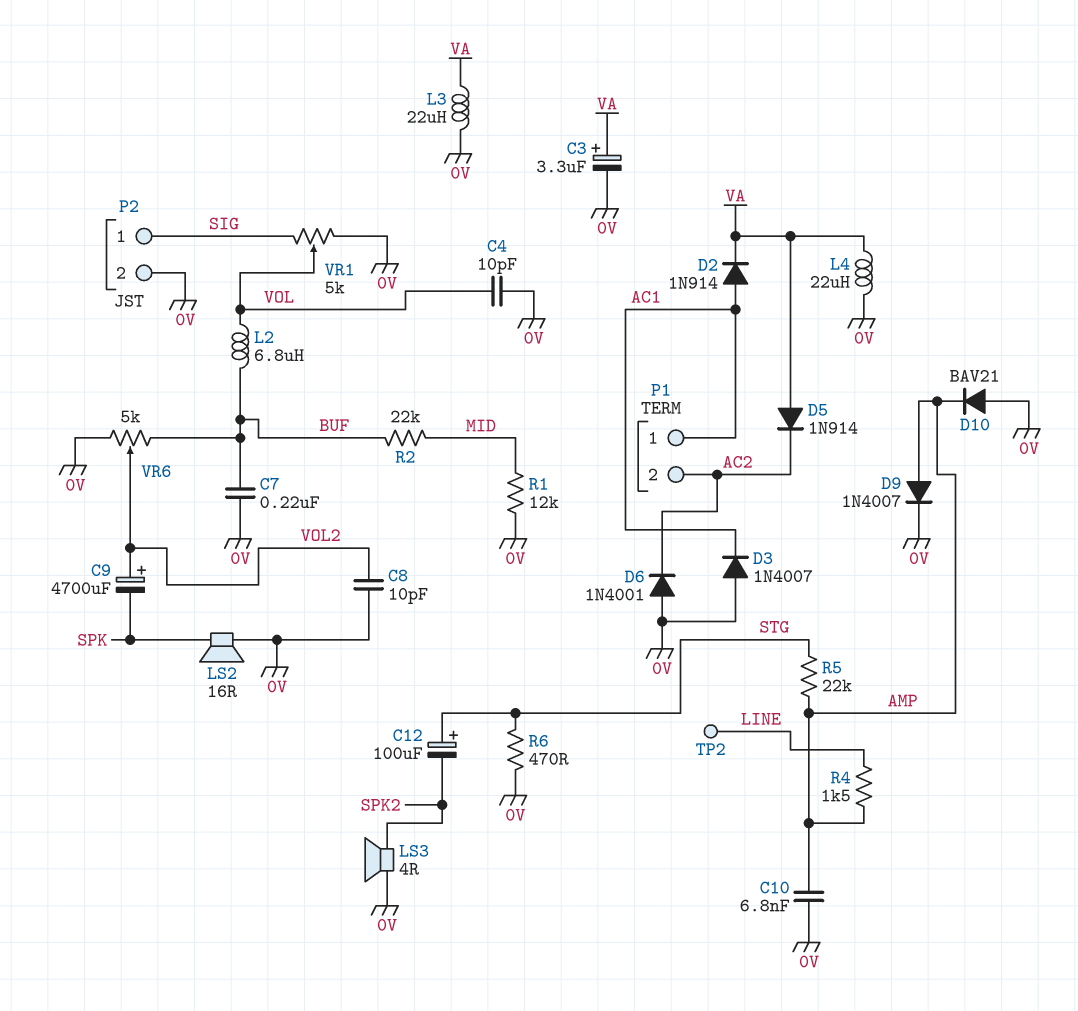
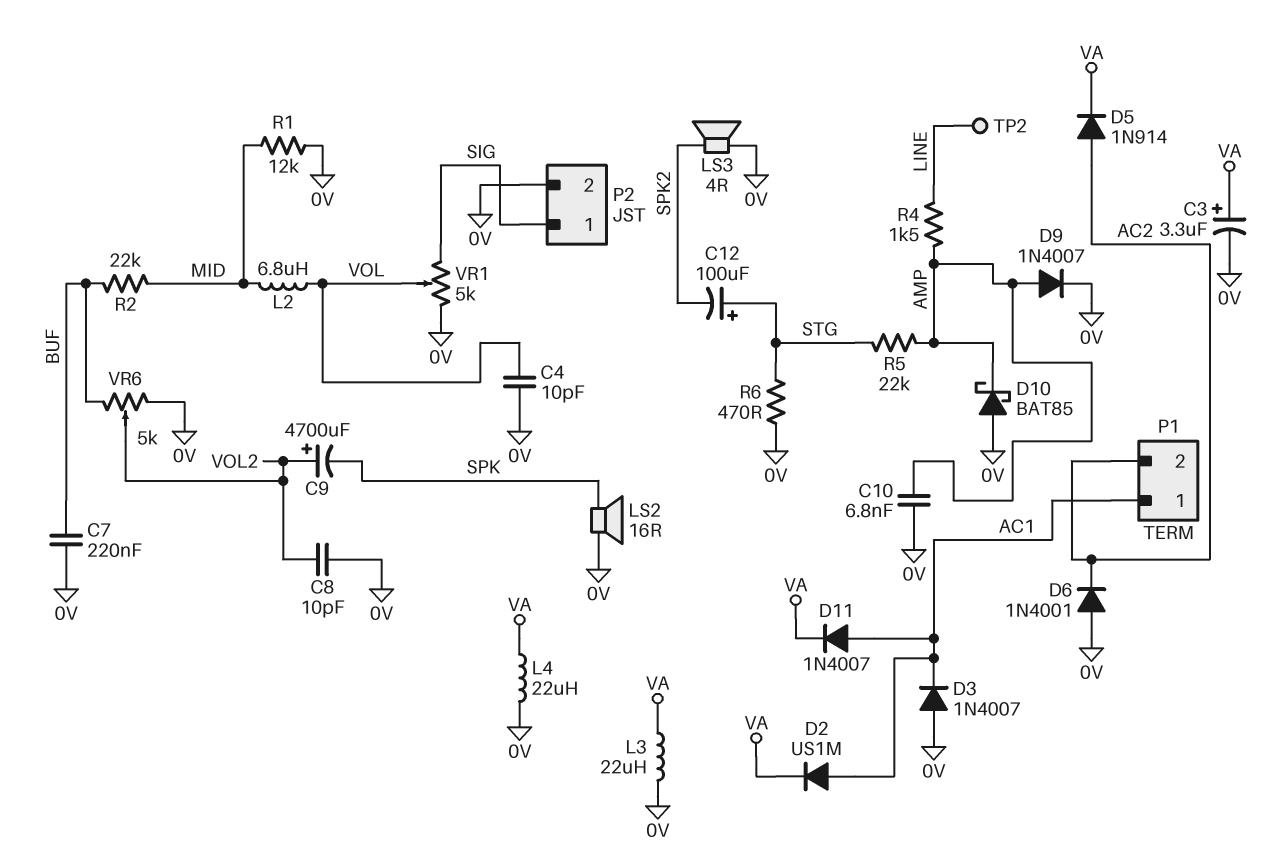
D2: diode 1N914 (A AC1, K VA) -> diode US1M (A AC1, K VA)
D5: diode 1N914 (A VA, K AC2) -> diode 1N914 (A AC2, K VA)
D10: diode BAV21 (A 0V, K AMP) -> schottky BAT85 (A 0V, K AMP)
D11: none -> diode 1N4007 (A AC1, K VA)
L2: 6.8uH (BUF, VOL) -> 6.8uH (MID, VOL)

